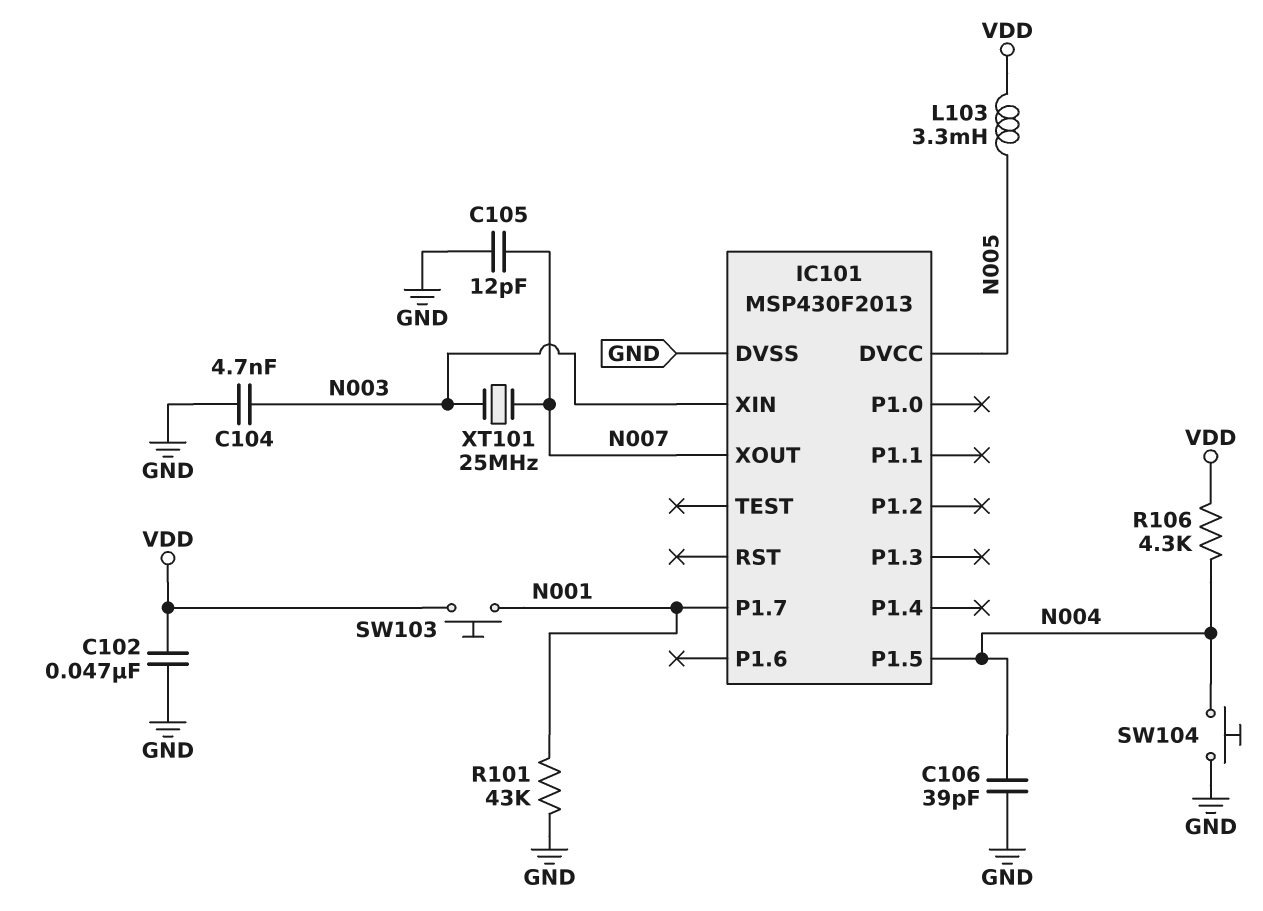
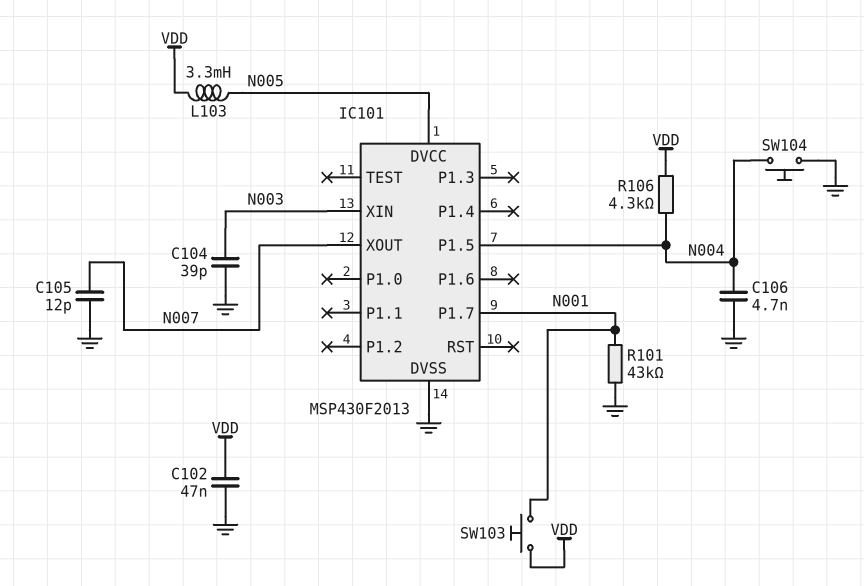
C104: 4.7nF (GND, N003) -> 39pF (GND, N003)
C106: 39pF (GND, N004) -> 4.7nF (GND, N004)
XT101: 25MHz (N003, N007) -> none

